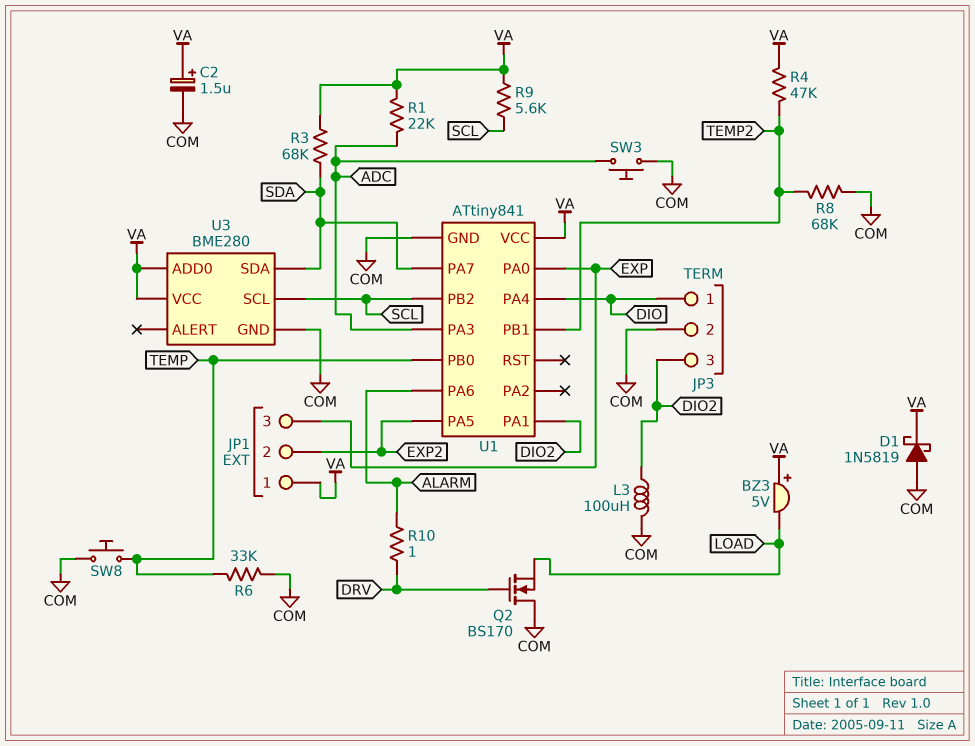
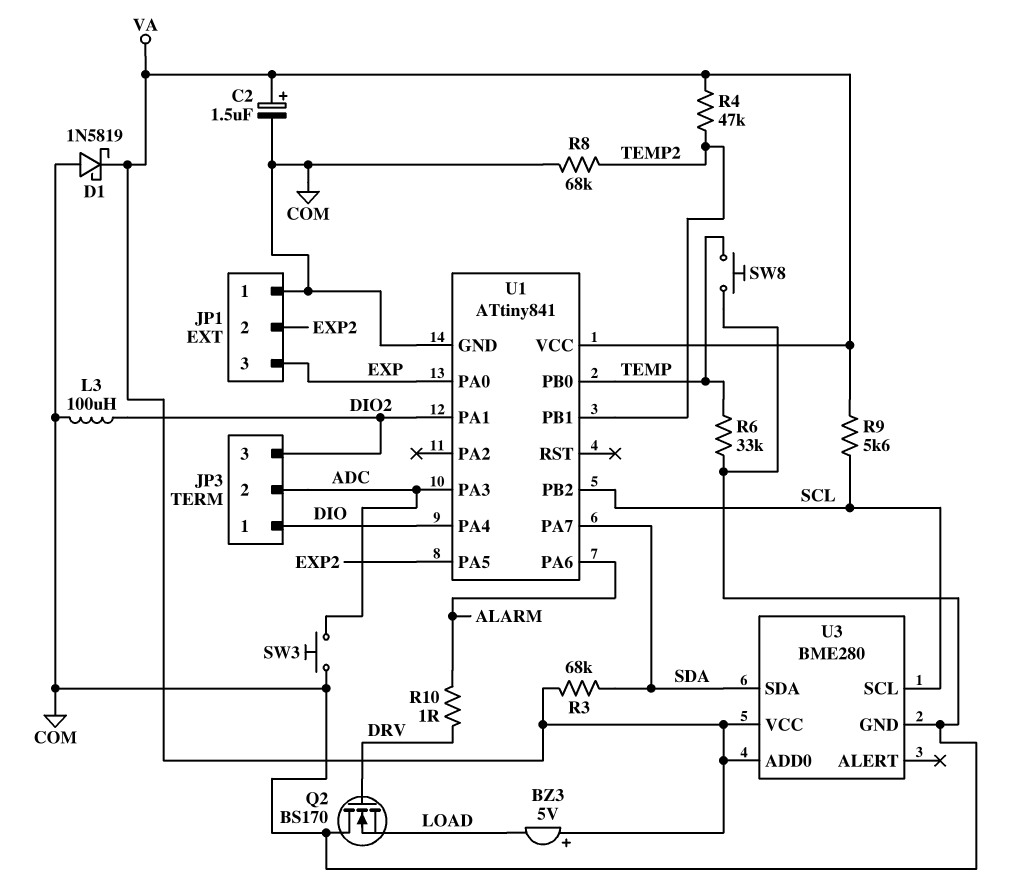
JP1 pin 1: VA -> COM
JP3 pin 2: COM -> ADC
R1: 22k (ADC, VA) -> none

